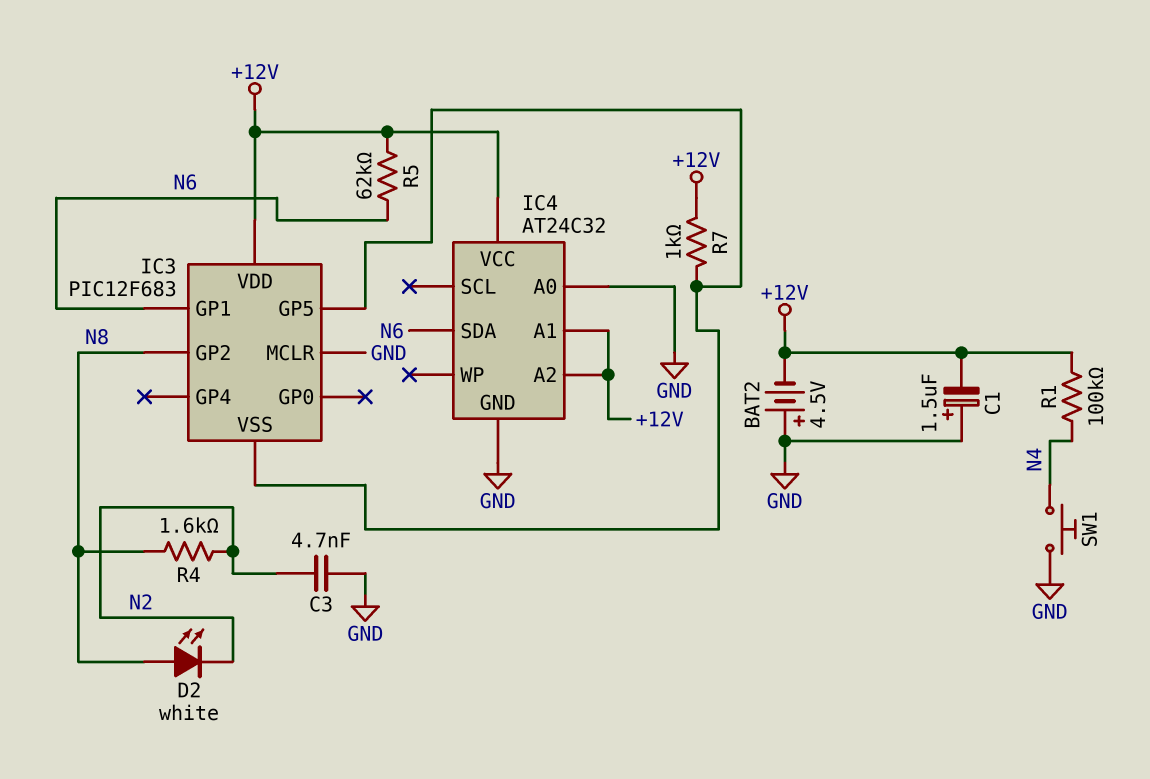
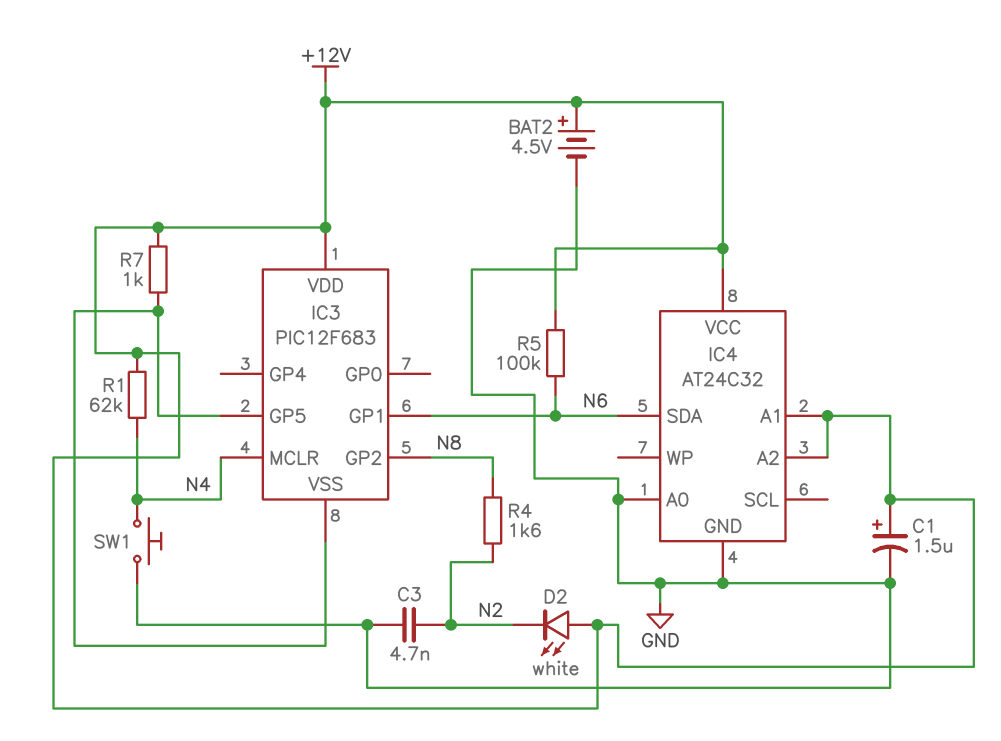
BAT2: 4.5V (plus GND, minus +12V) -> 4.5V (plus +12V, minus GND)
C1: 1.5uF (plus GND, minus +12V) -> 1.5uF (plus +12V, minus GND)
D2: LED white (A N8, K N2) -> LED white (A +12V, K N2)
IC3 pin MCLR: GND -> N4
R1: 100k (+12V, N4) -> 62k (+12V, N4)
R5: 62k (+12V, N6) -> 100k (+12V, N6)

